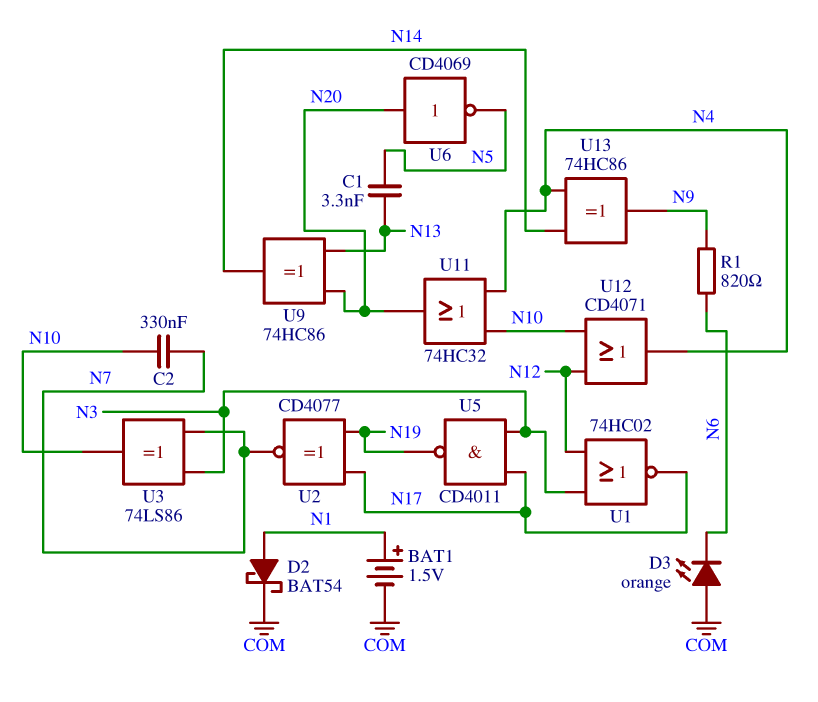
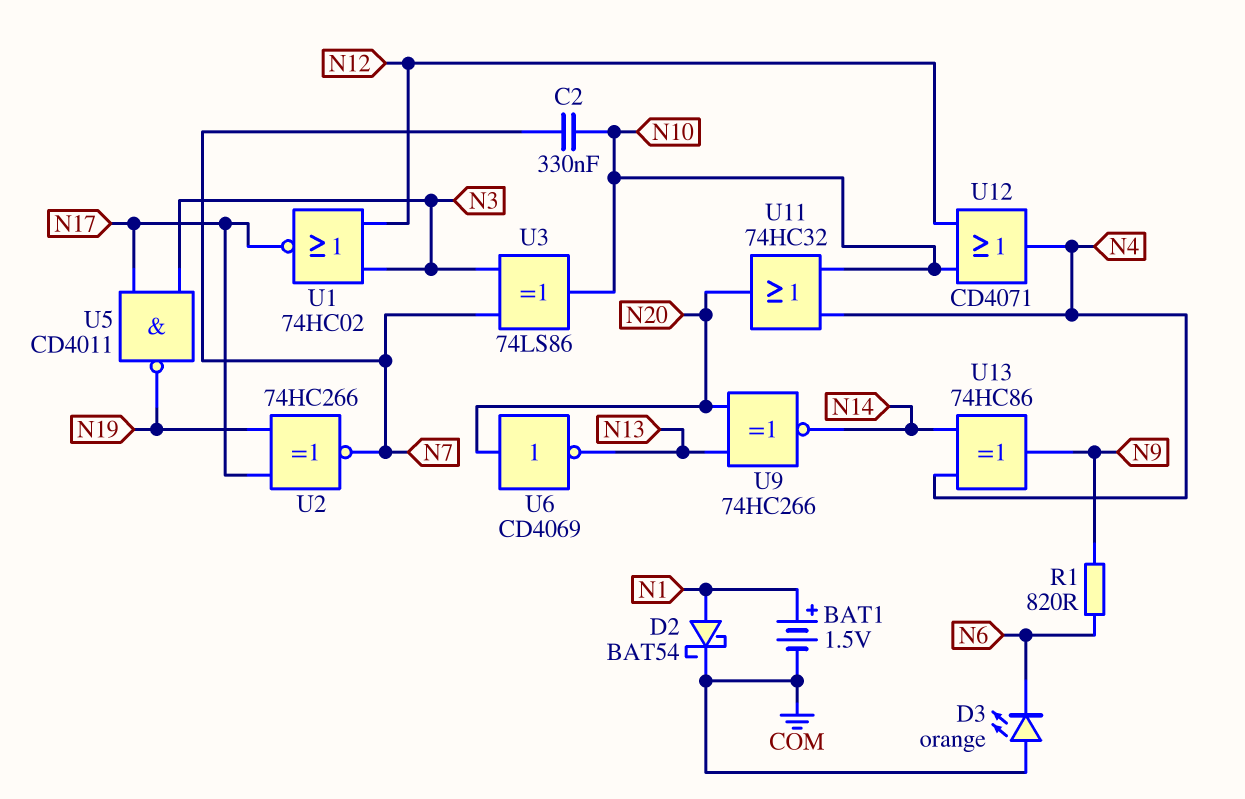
C1: 3.3nF (N5, N13) -> none
U2: XNOR CD4077 (in N17, in N19, out N7) -> XNOR 74HC266 (in N17, in N19, out N7)
U6: NOT CD4069 (in N20, out N5) -> NOT CD4069 (in N20, out N13)
U9: XOR 74HC86 (in N13, in N20, out N14) -> XNOR 74HC266 (in N13, in N20, out N14)

